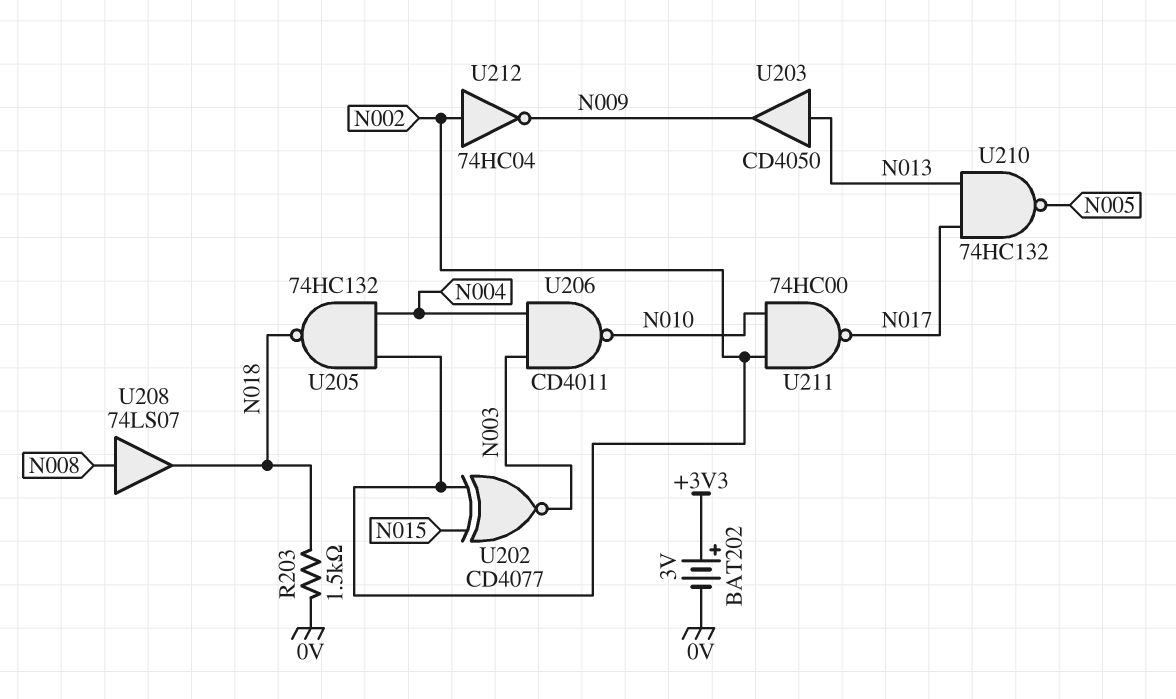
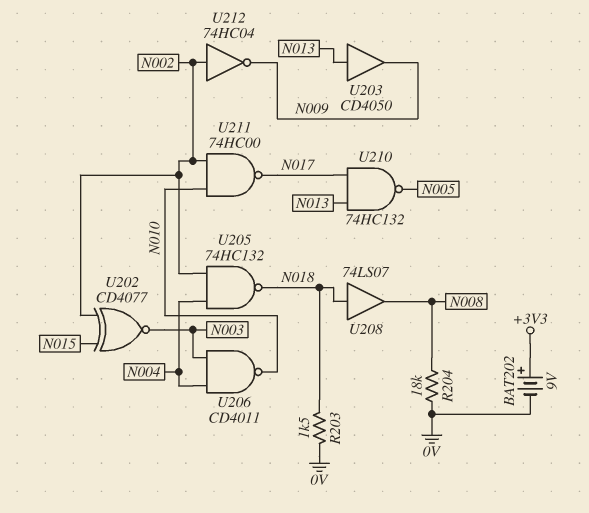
BAT202: 3V (plus +3V3, minus 0V) -> 9V (plus +3V3, minus 0V)
R204: none -> 18k (0V, N008)
U208: buffer 74LS07 (in N008, out N018) -> buffer 74LS07 (in N018, out N008)

